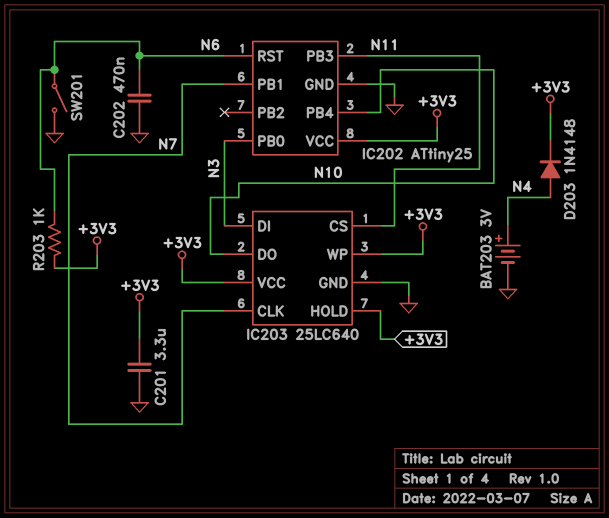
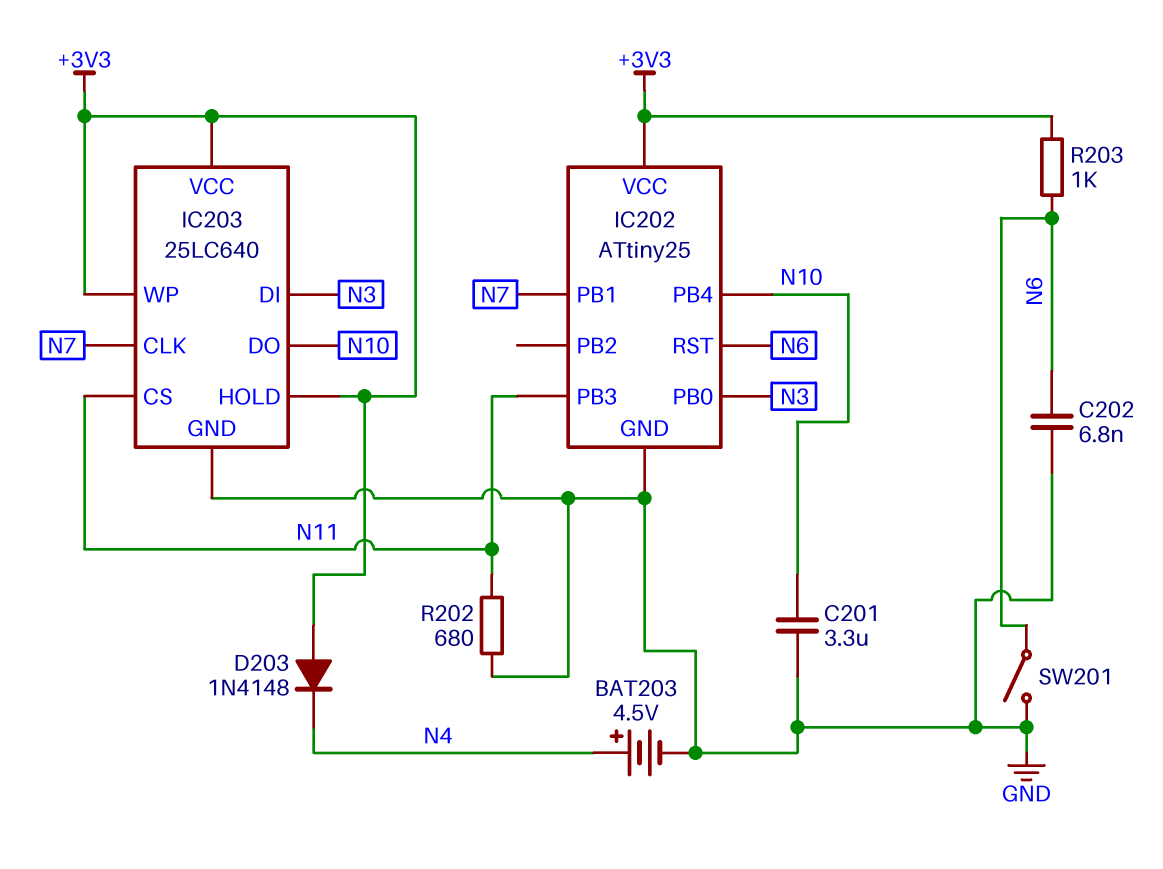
BAT203: 3V (plus N4, minus GND) -> 4.5V (plus N4, minus GND)
C201: 3.3uF (+3V3, GND) -> 3.3uF (GND, N10)
C202: 470nF (GND, N6) -> 6.8nF (GND, N6)
D203: diode 1N4148 (A N4, K +3V3) -> diode 1N4148 (A +3V3, K N4)
R202: none -> 680 (GND, N11)

